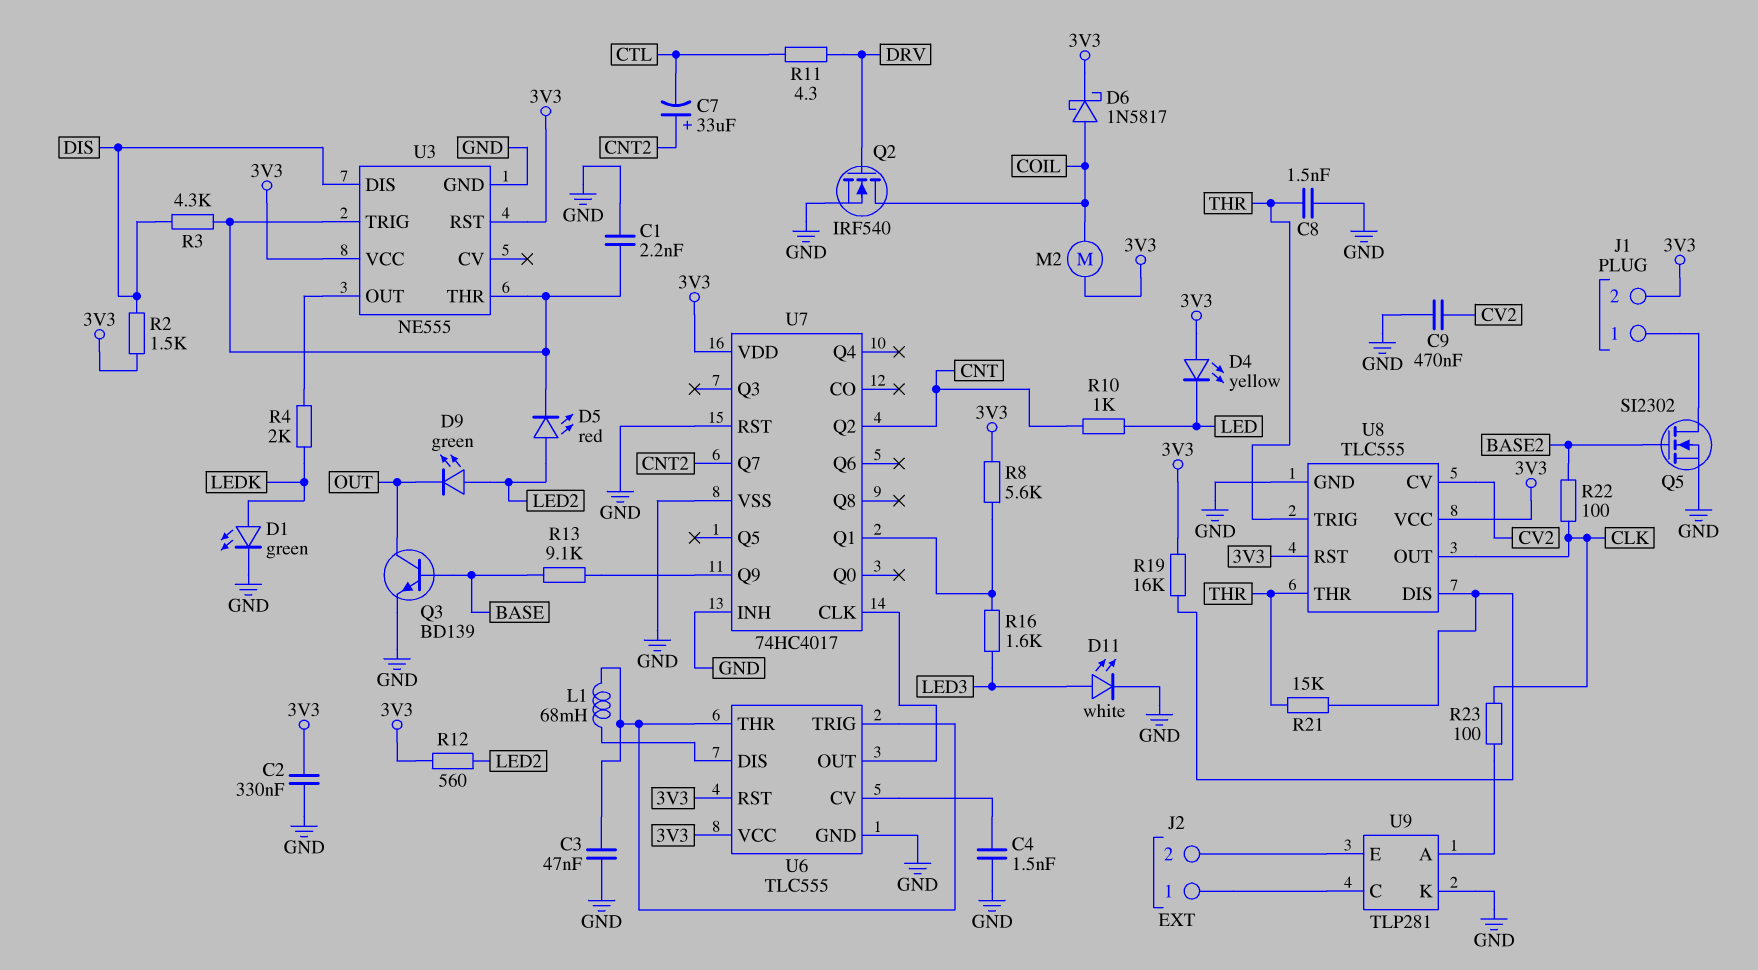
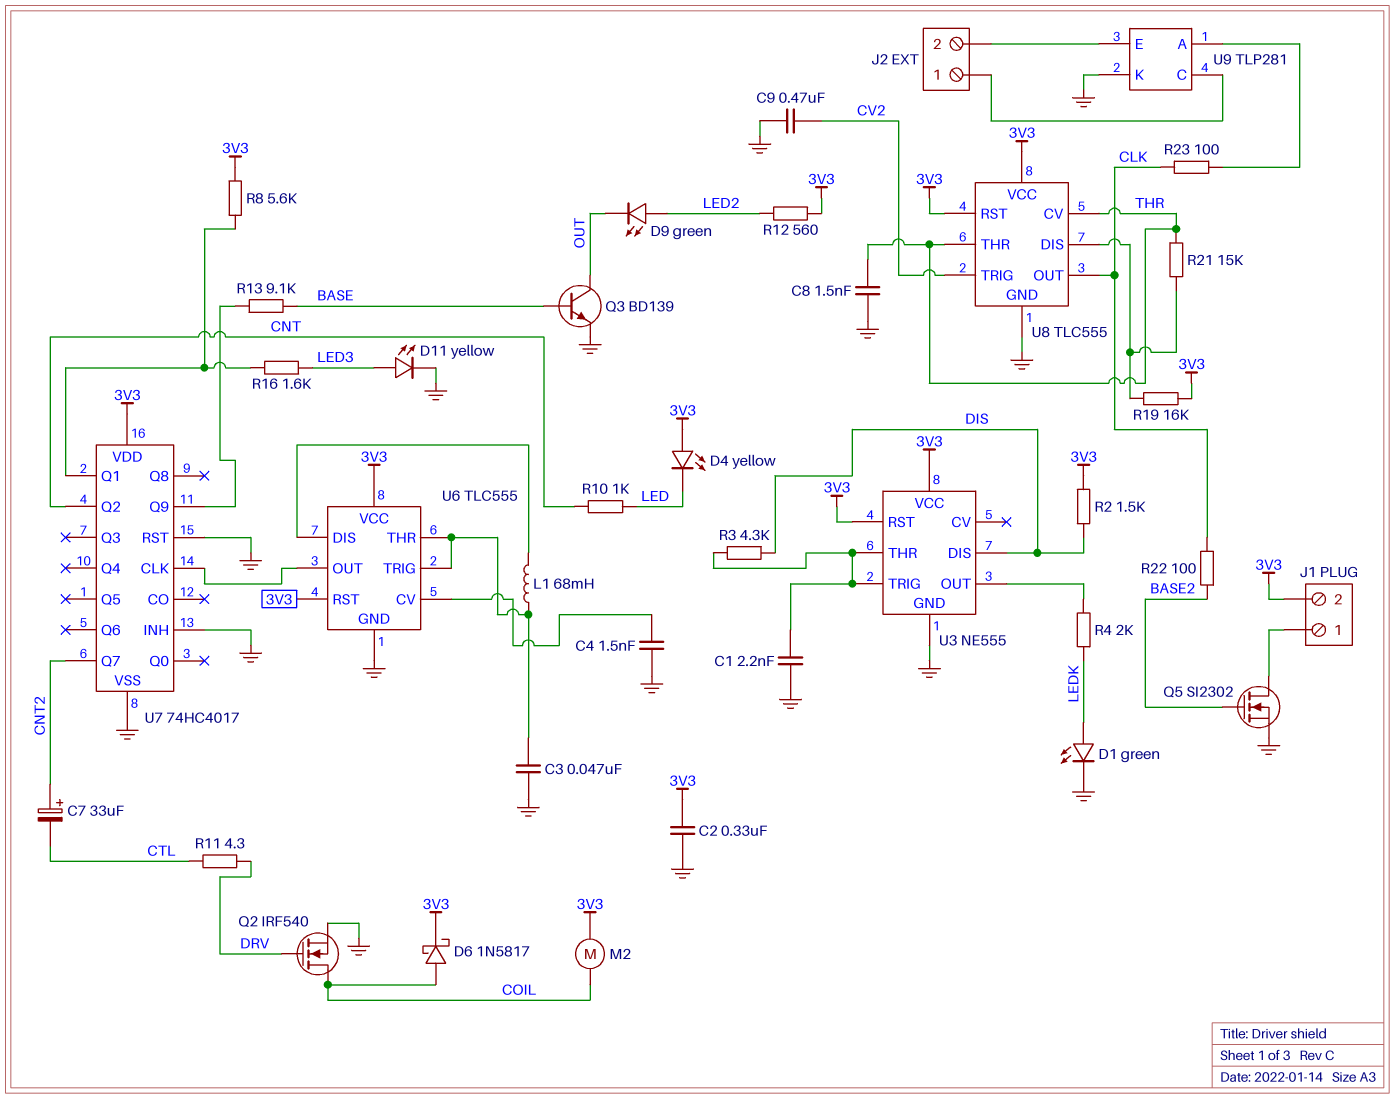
D5: LED red (A LED2, K U3/THR) -> none
D11: LED white (A LED3, K GND) -> LED yellow (A LED3, K GND)
U8 pin CV: CV2 -> THR
U8 pin TRIG: THR -> CV2

